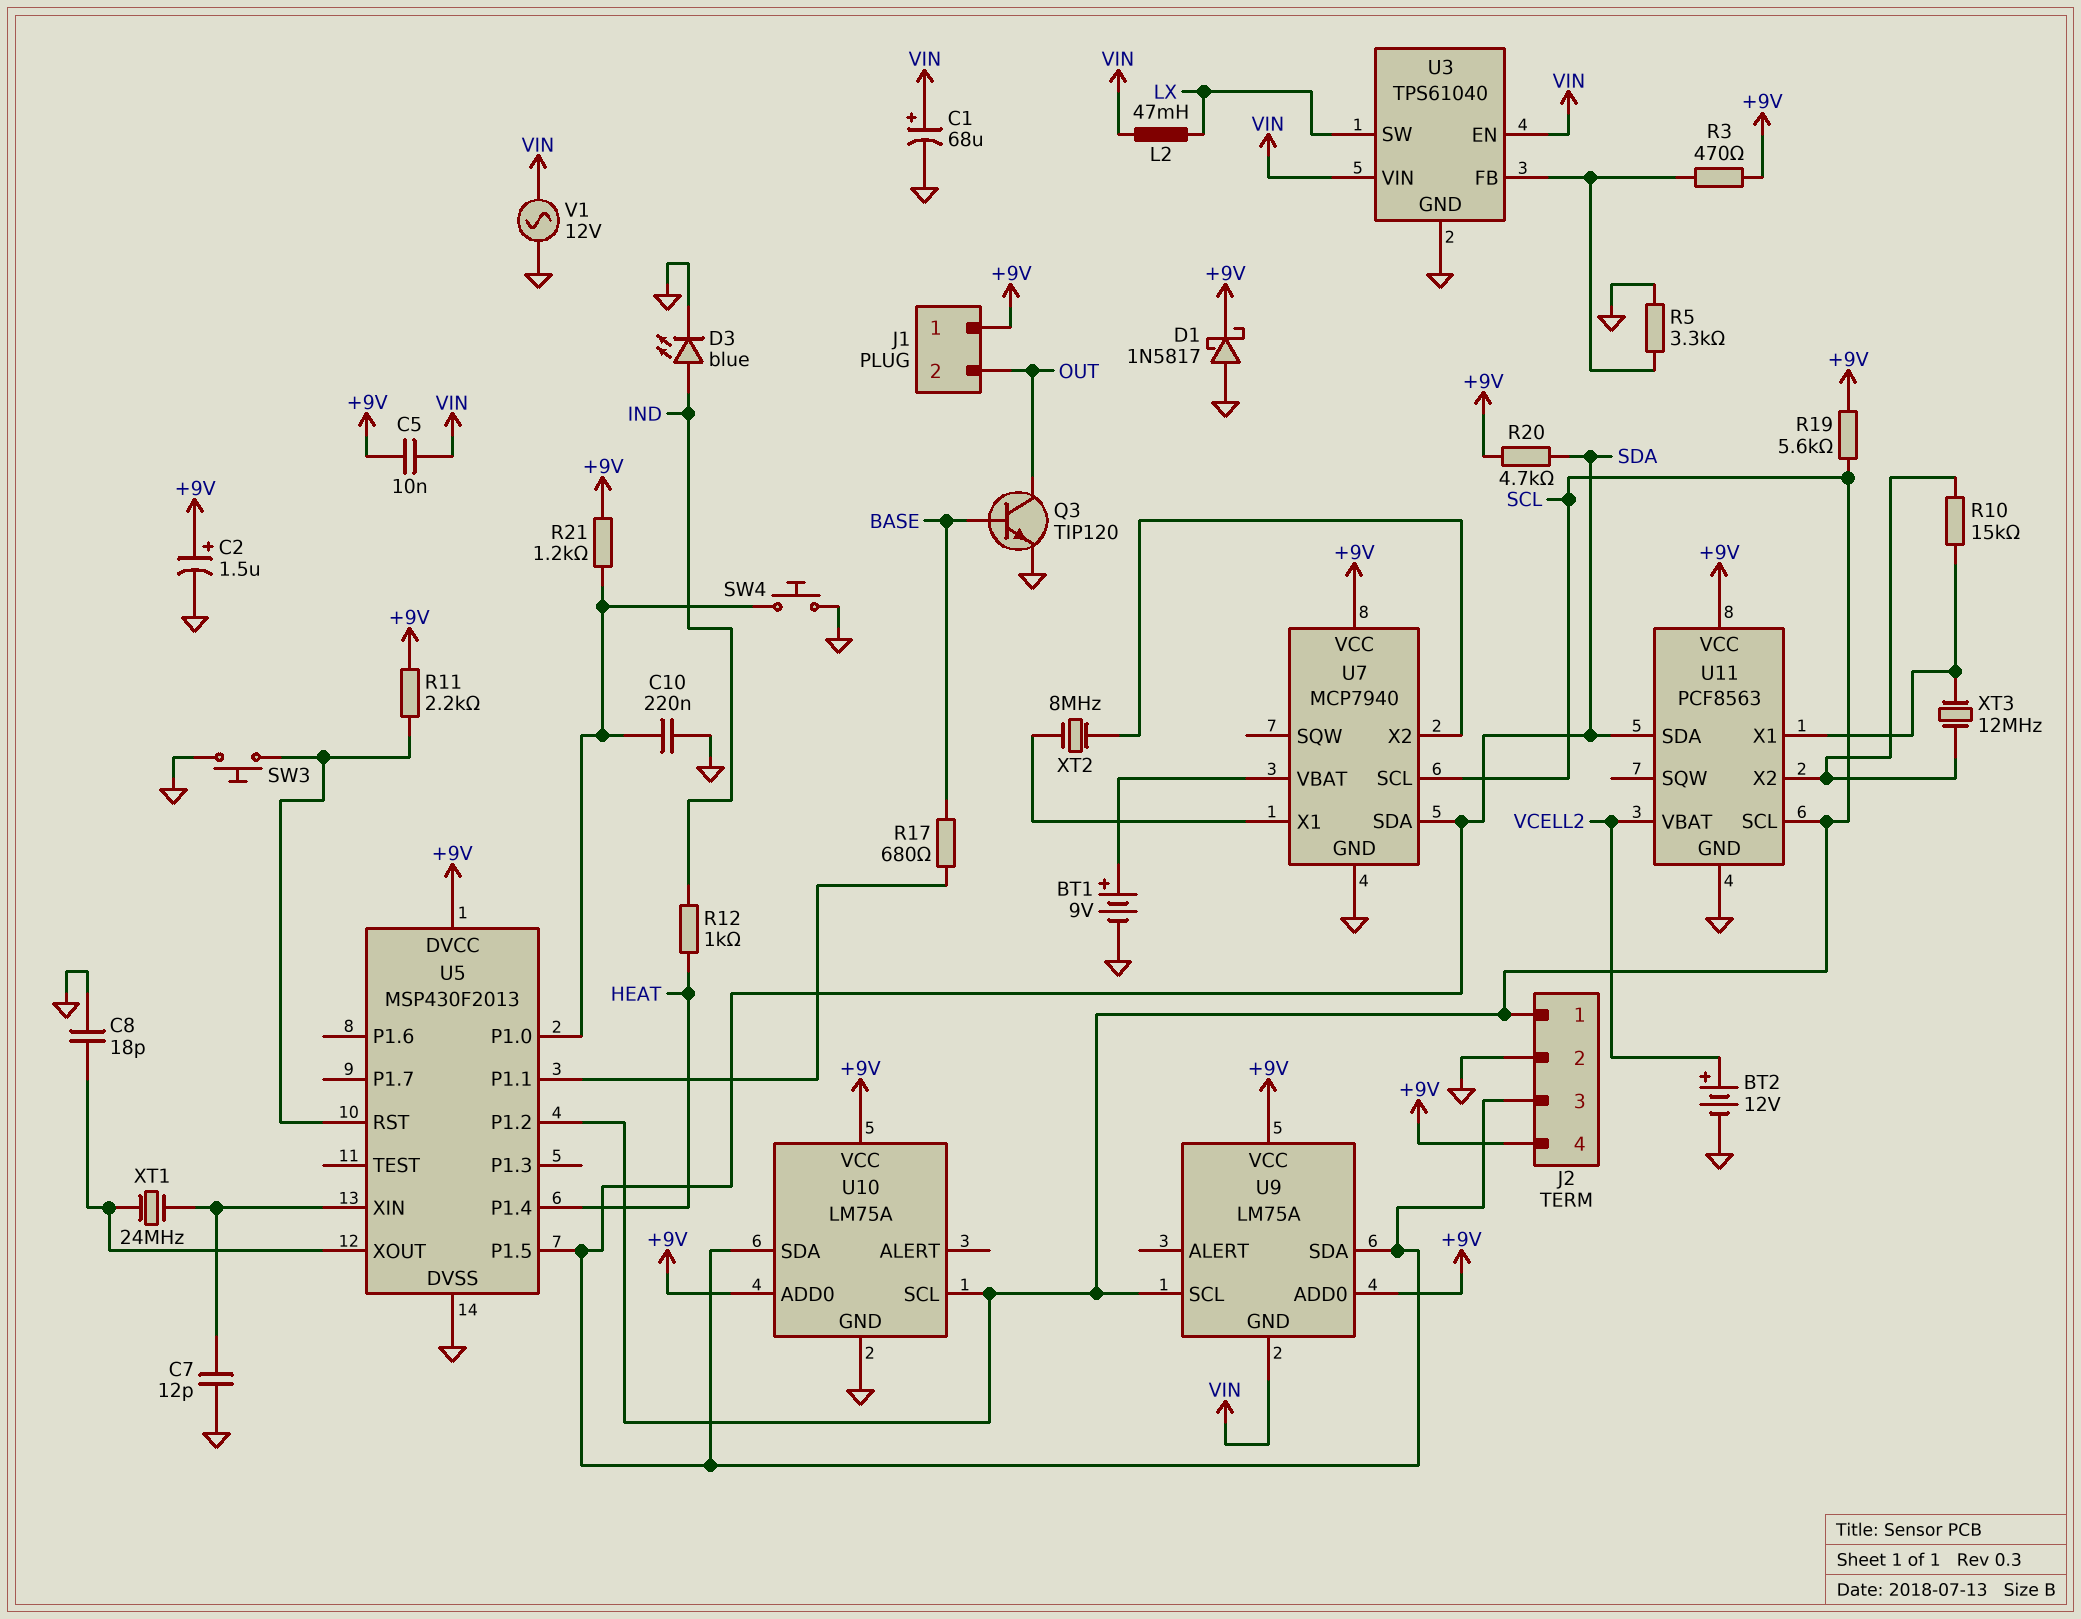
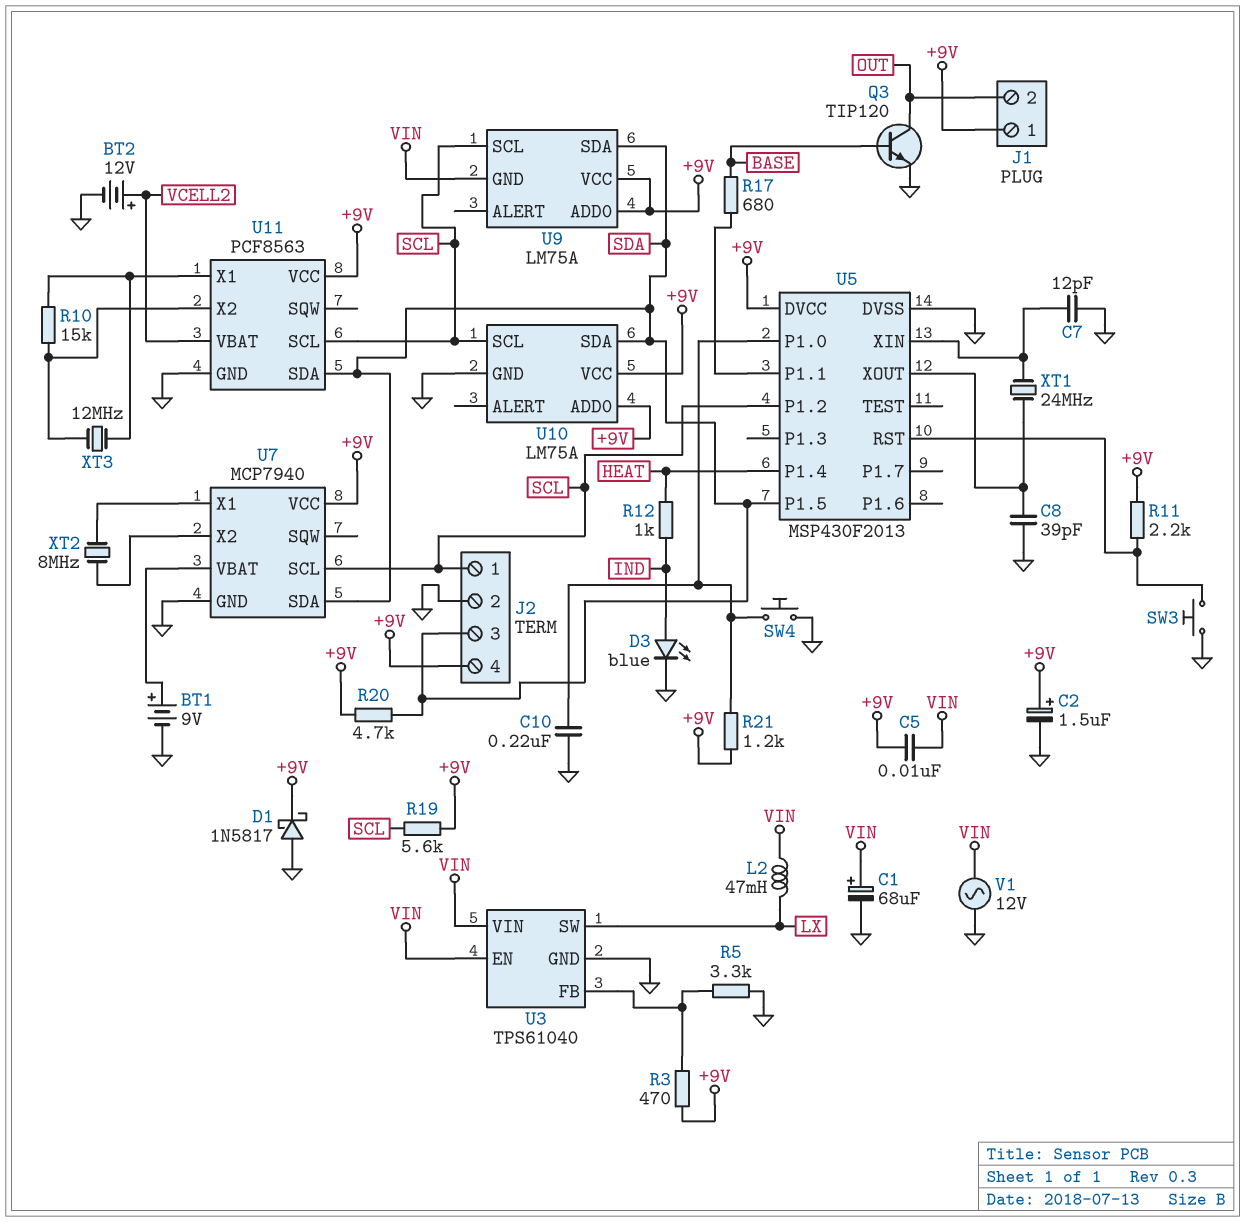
C8: 18pF (GND, U5/XOUT) -> 39pF (GND, U5/XOUT)

